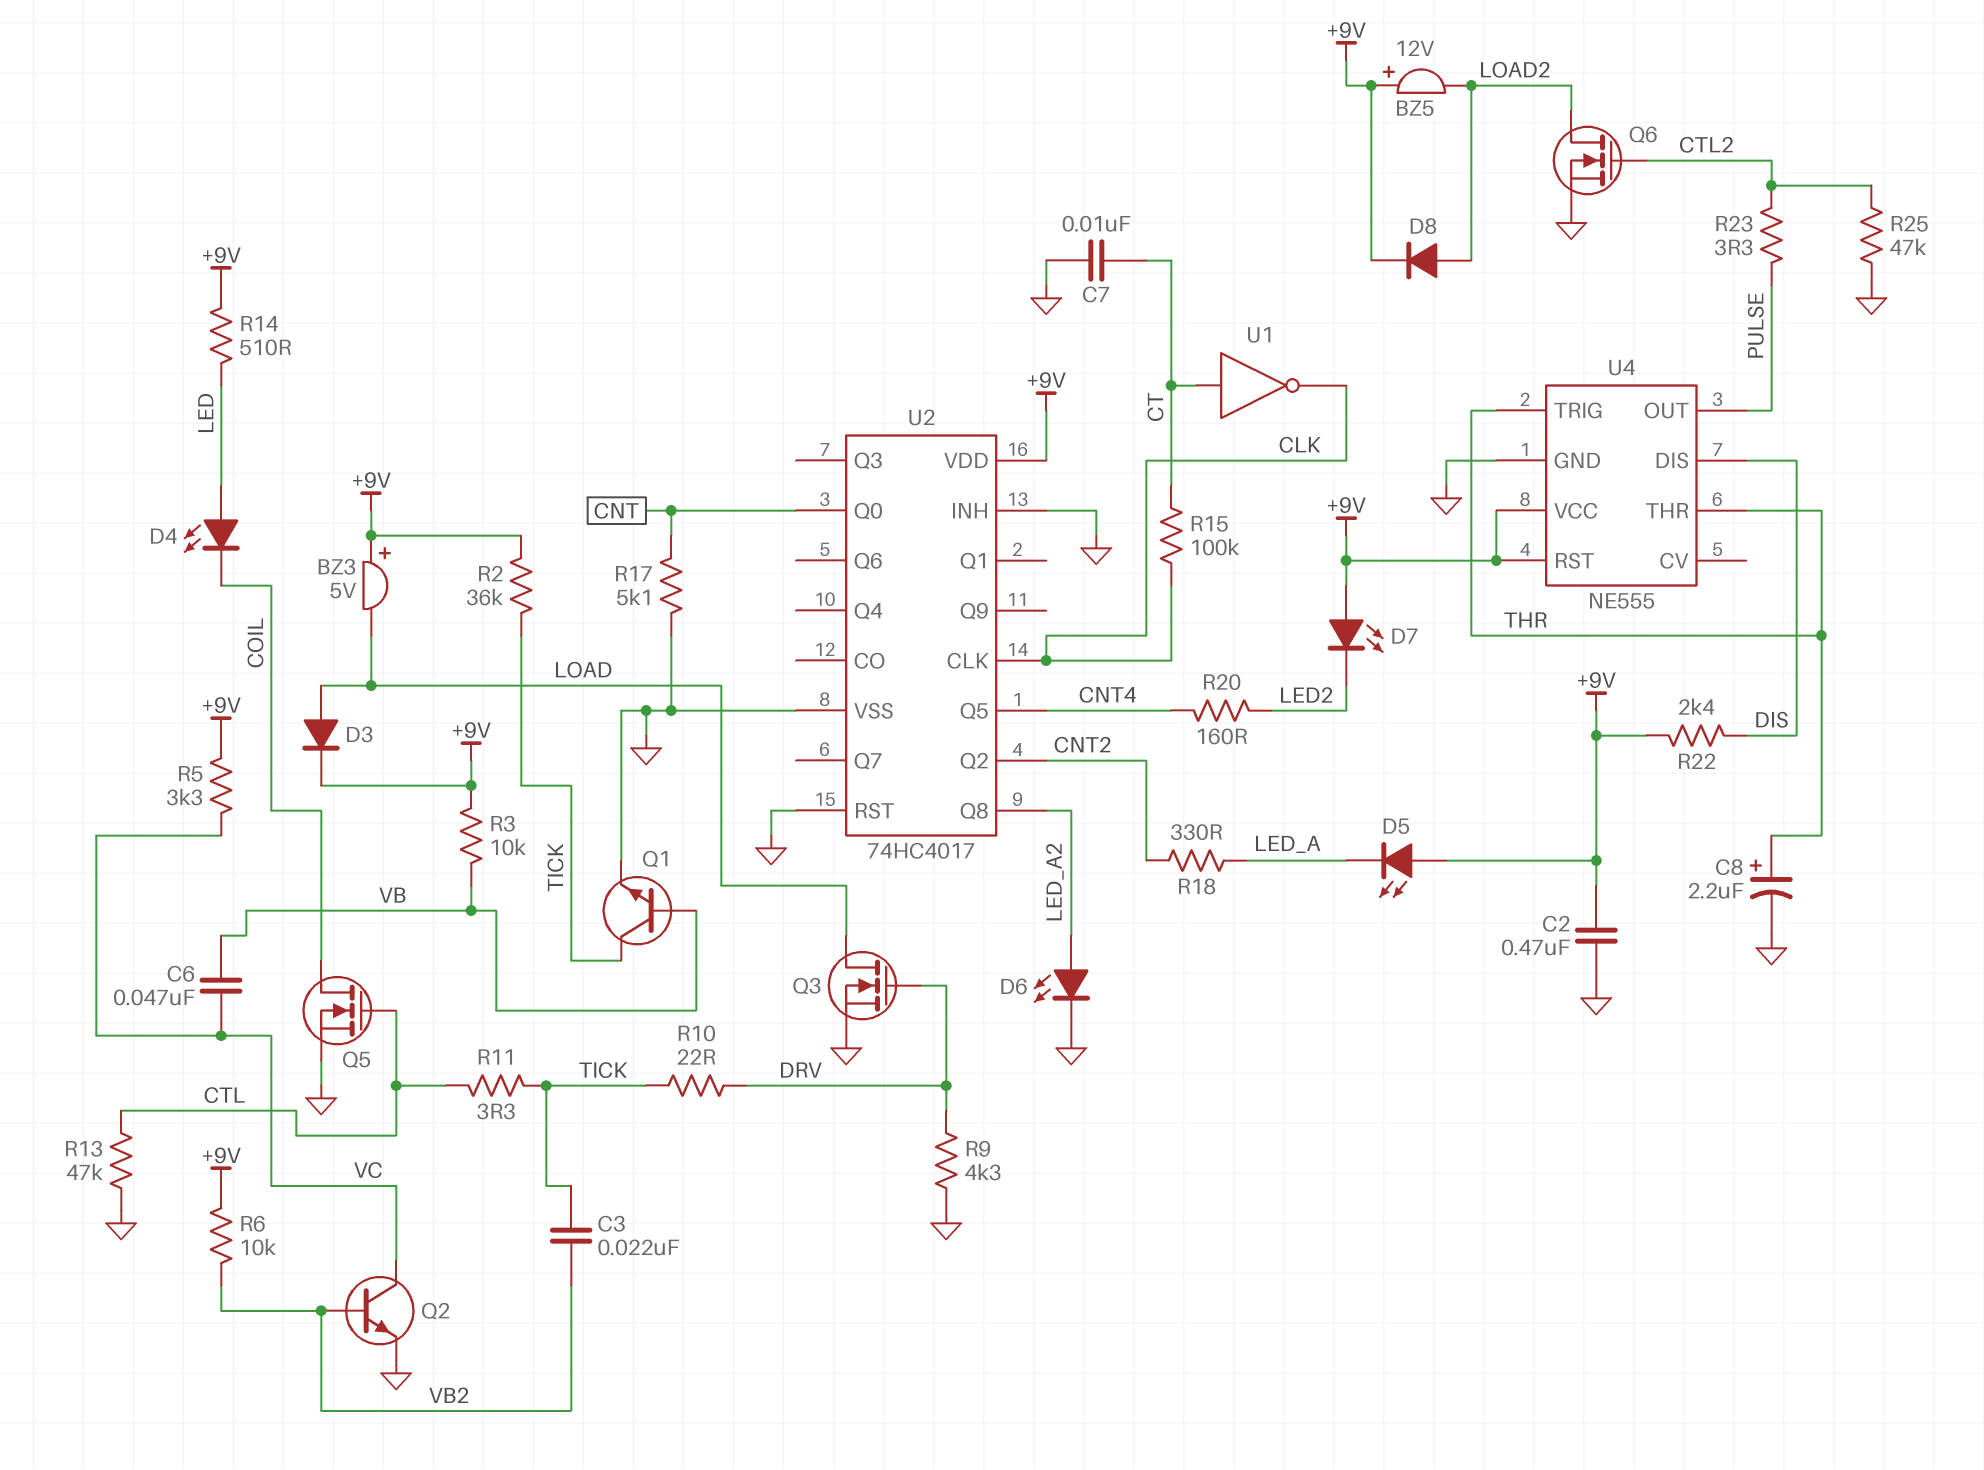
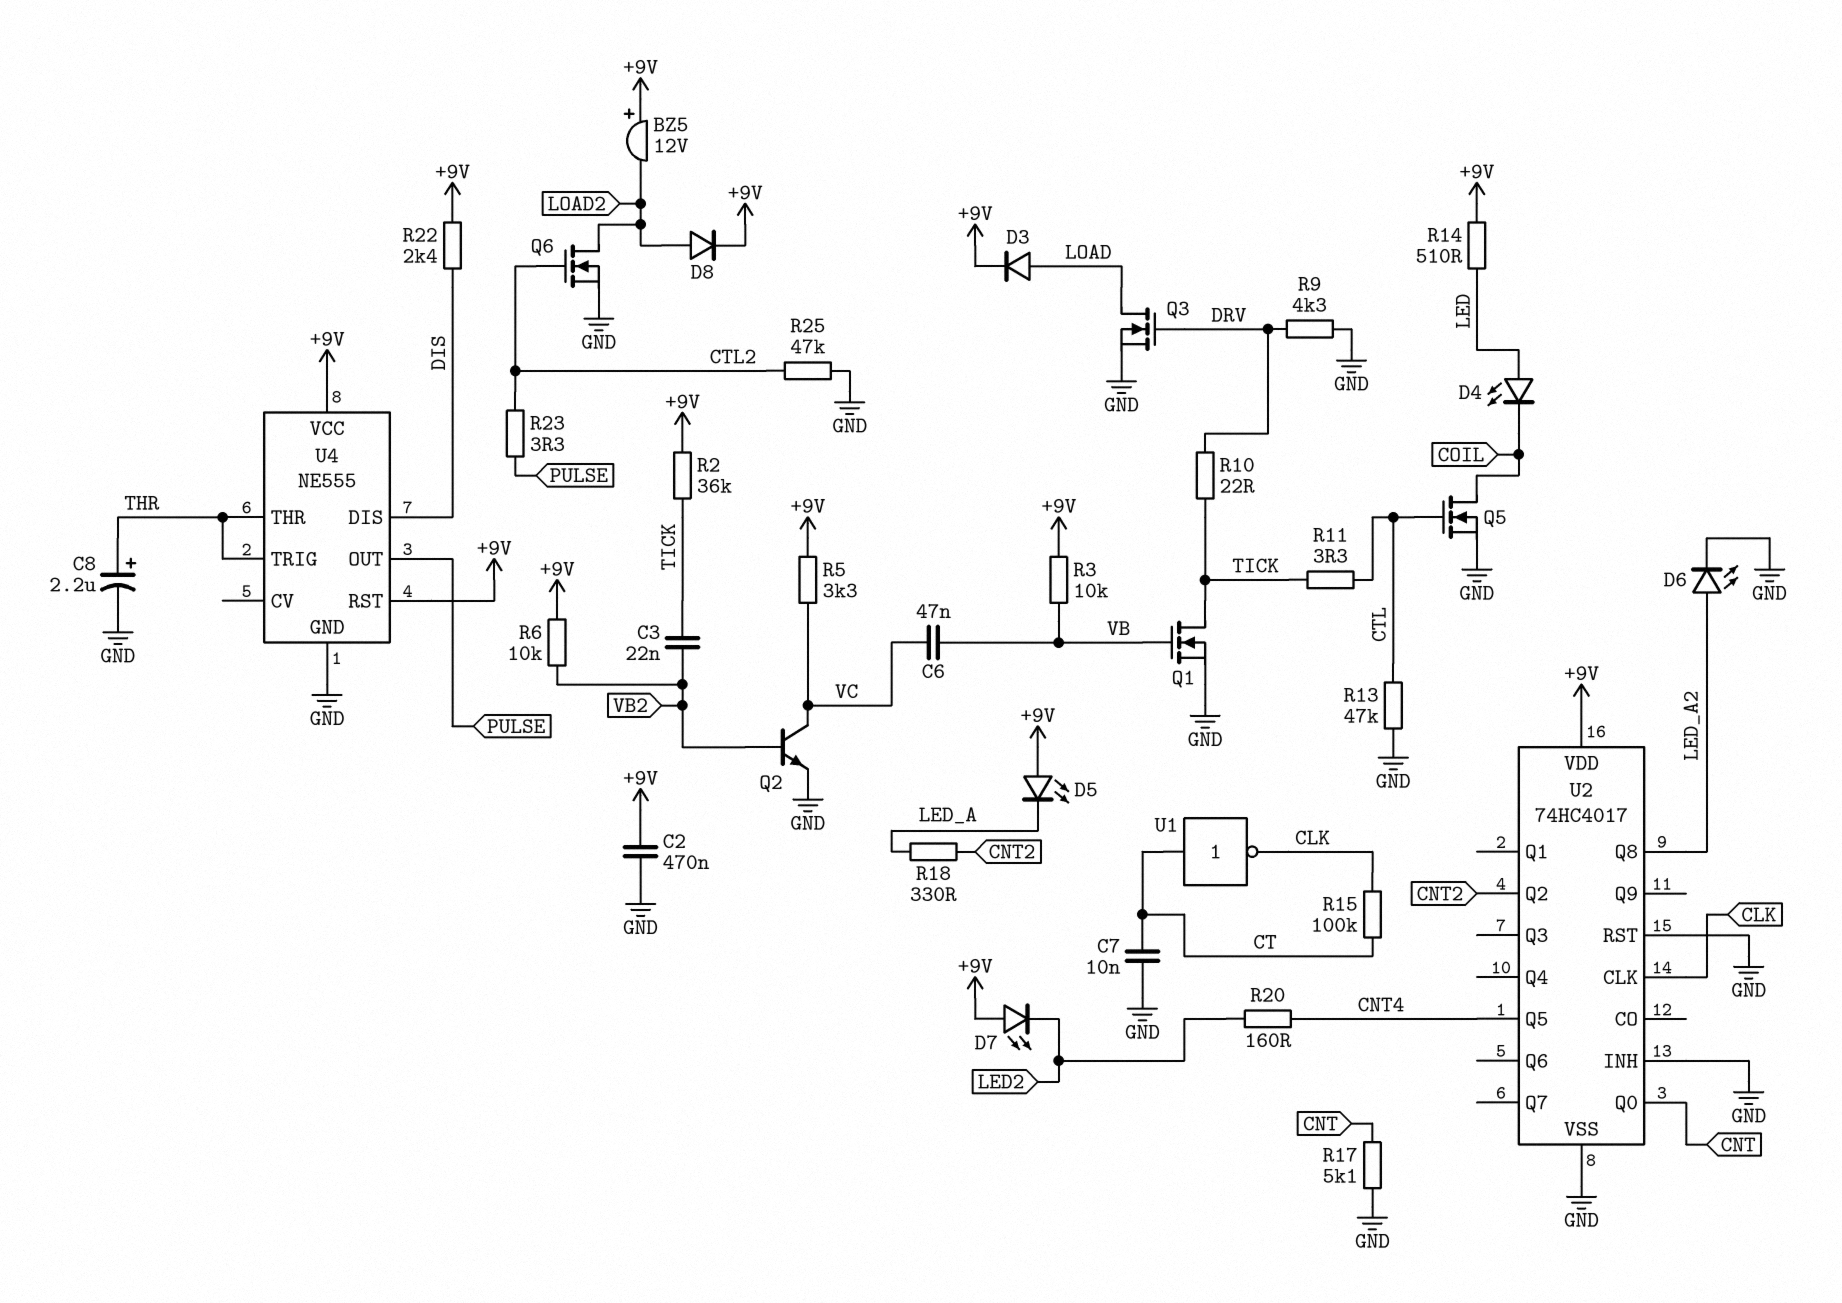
BZ3: buzzer 5V (plus +9V, minus LOAD) -> none
Q1: NPN (B VB, C TICK, E GND) -> NMOS (G VB, D TICK, S GND)

